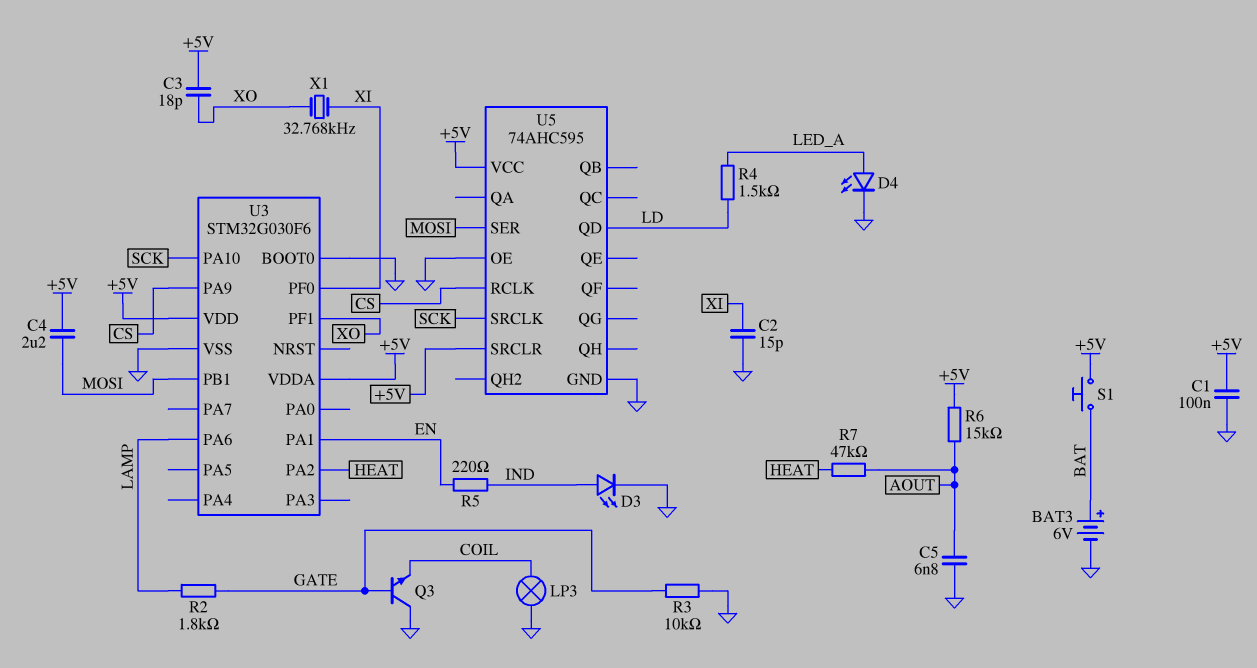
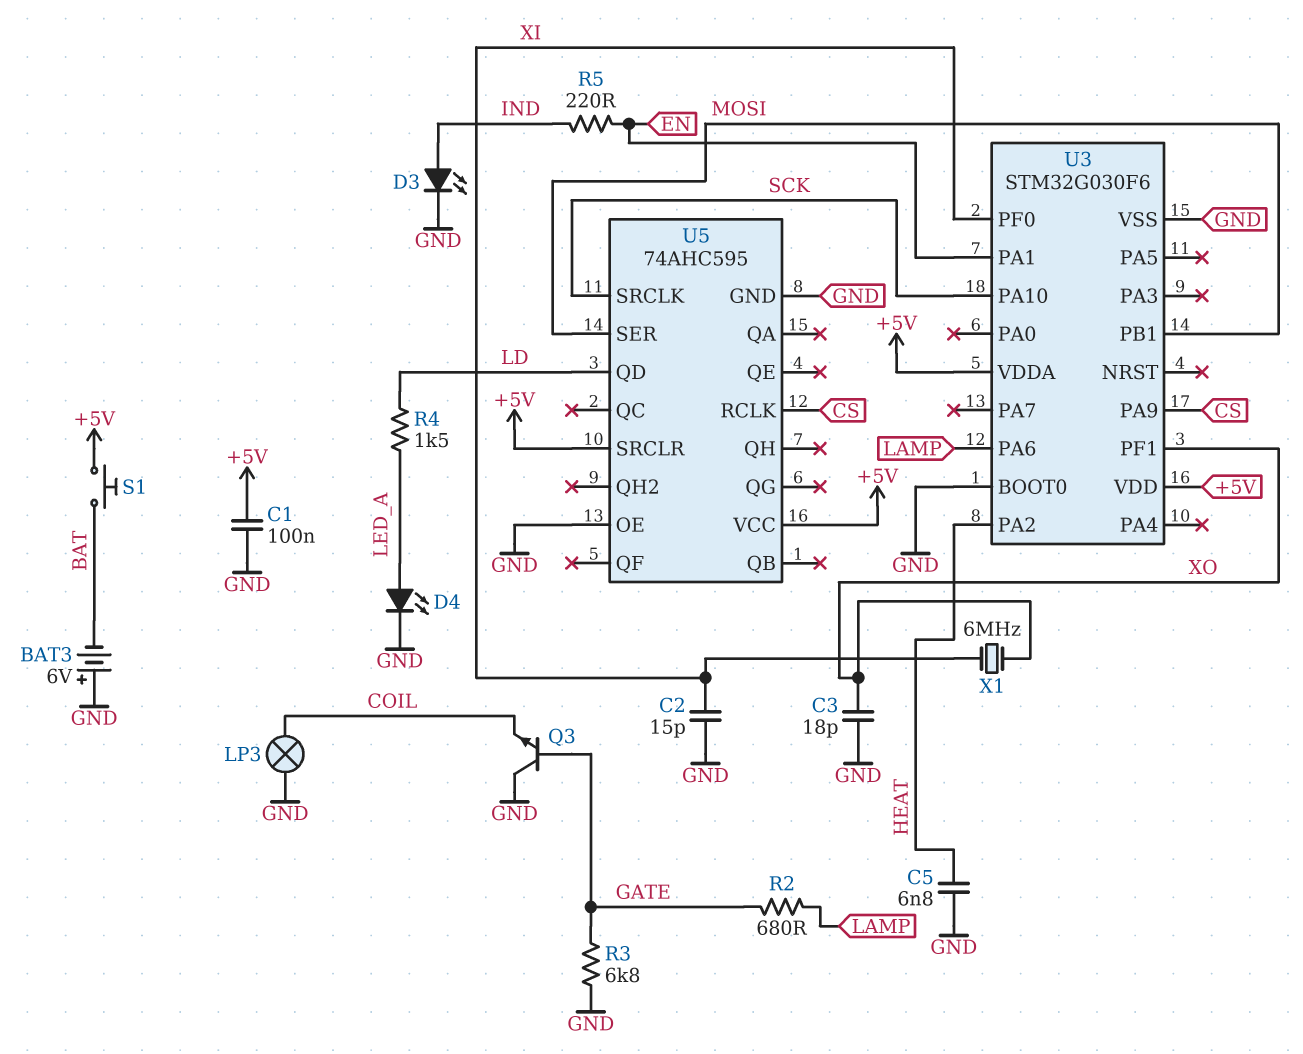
BAT3: 6V (plus BAT, minus GND) -> 6V (plus GND, minus BAT)
C3: 18pF (+5V, XO) -> 18pF (GND, XO)
C4: 2.2uF (+5V, MOSI) -> none
C5: 6.8nF (AOUT, GND) -> 6.8nF (GND, HEAT)
R2: 1.8k (GATE, LAMP) -> 680 (GATE, LAMP)
R3: 10k (GATE, GND) -> 6.8k (GATE, GND)
R6: 15k (+5V, AOUT) -> none
R7: 47k (AOUT, HEAT) -> none
X1: 32.768kHz (XI, XO) -> 6MHz (XI, XO)

